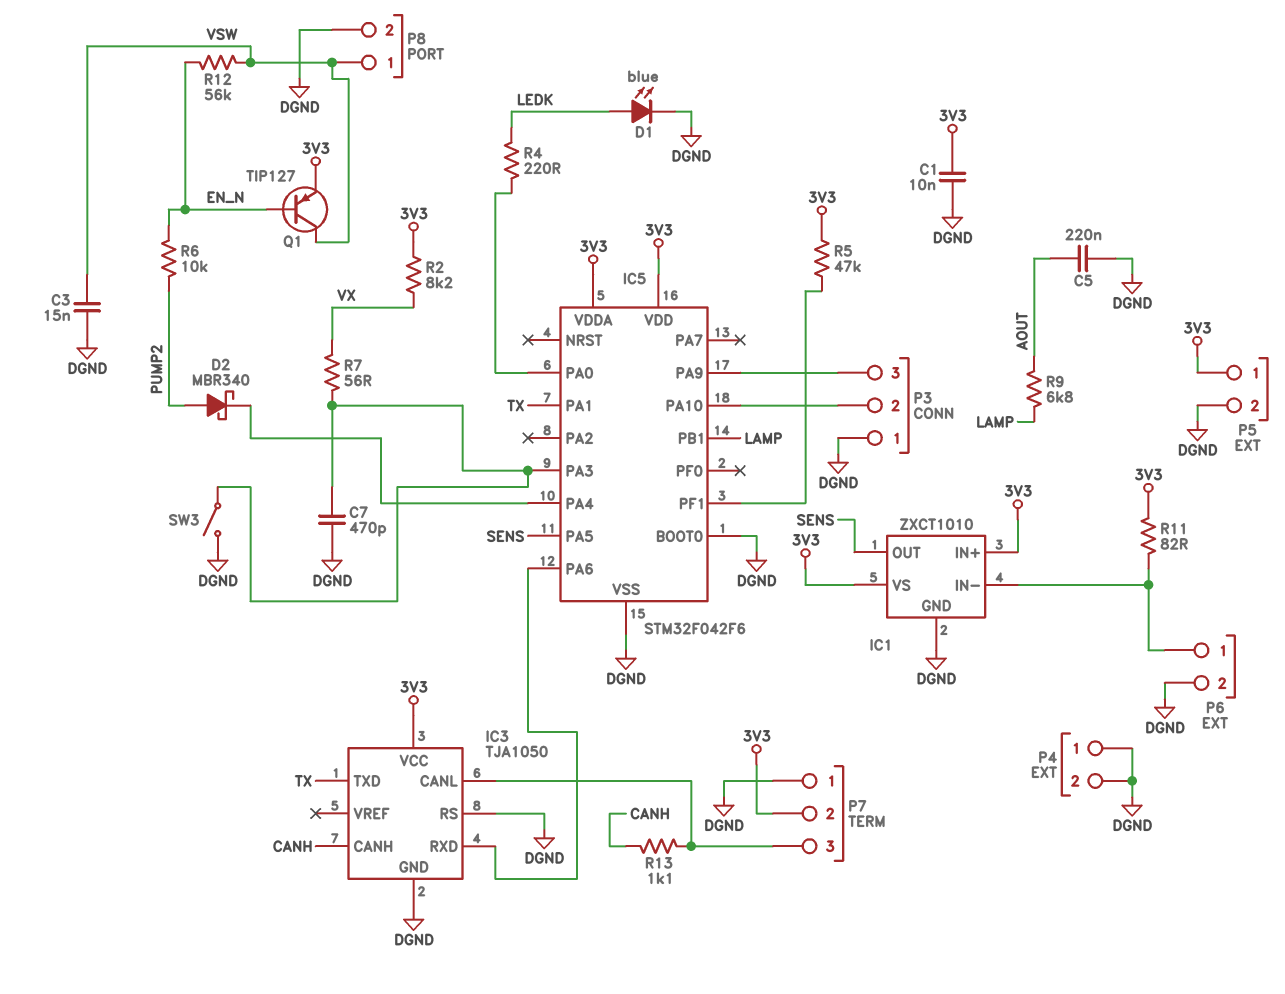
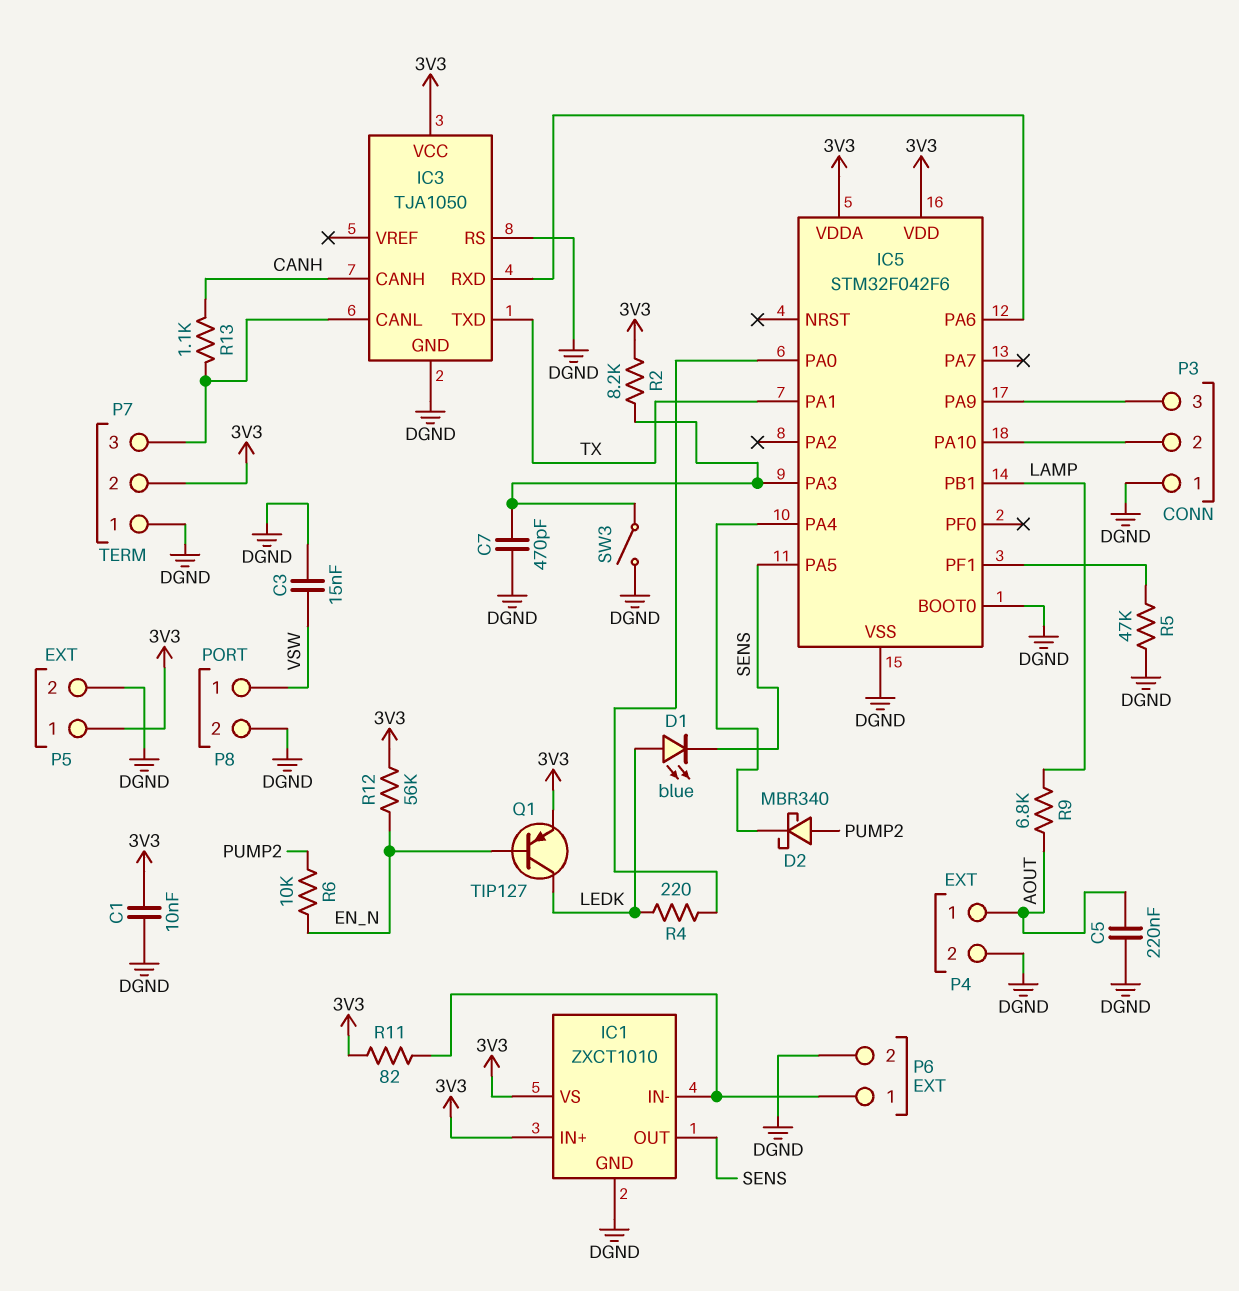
D1: LED blue (A LEDK, K DGND) -> LED blue (A LEDK, K SENS)
P4 pin 1: DGND -> AOUT
Q1: PNP TIP127 (B EN_N, C VSW, E 3V3) -> PNP TIP127 (B EN_N, C LEDK, E 3V3)
R2: 8.2k (3V3, VX) -> 8.2k (3V3, IC5/PA3)
R5: 47k (3V3, IC5/PF1) -> 47k (DGND, IC5/PF1)
R7: 56 (IC5/PA3, VX) -> none
R12: 56k (EN_N, VSW) -> 56k (3V3, EN_N)

